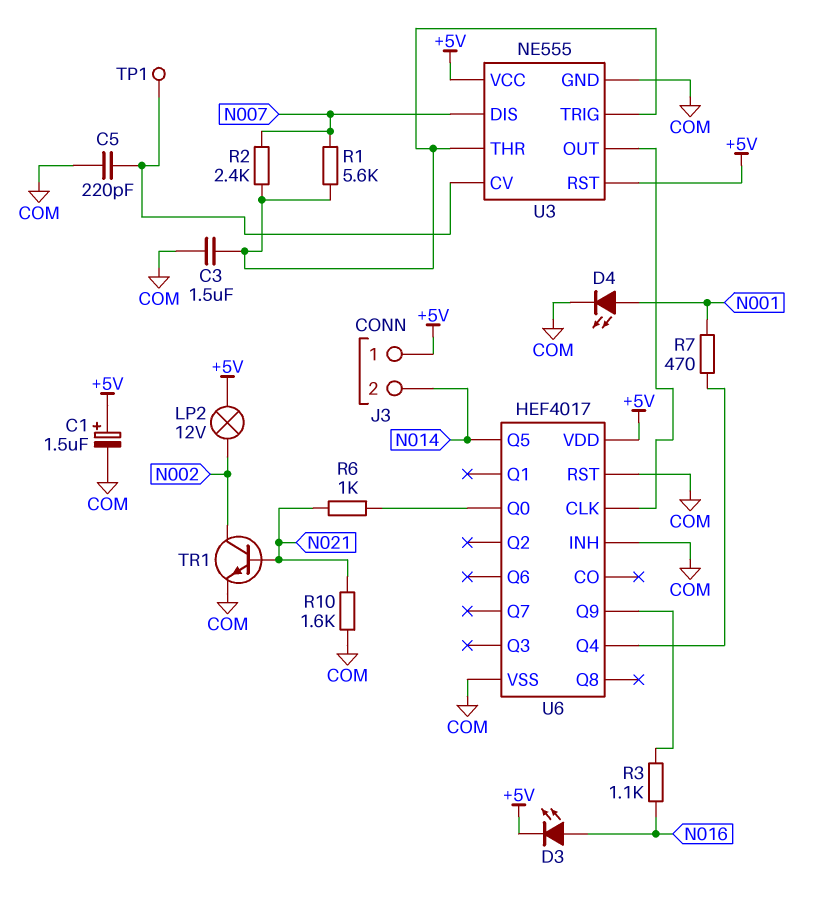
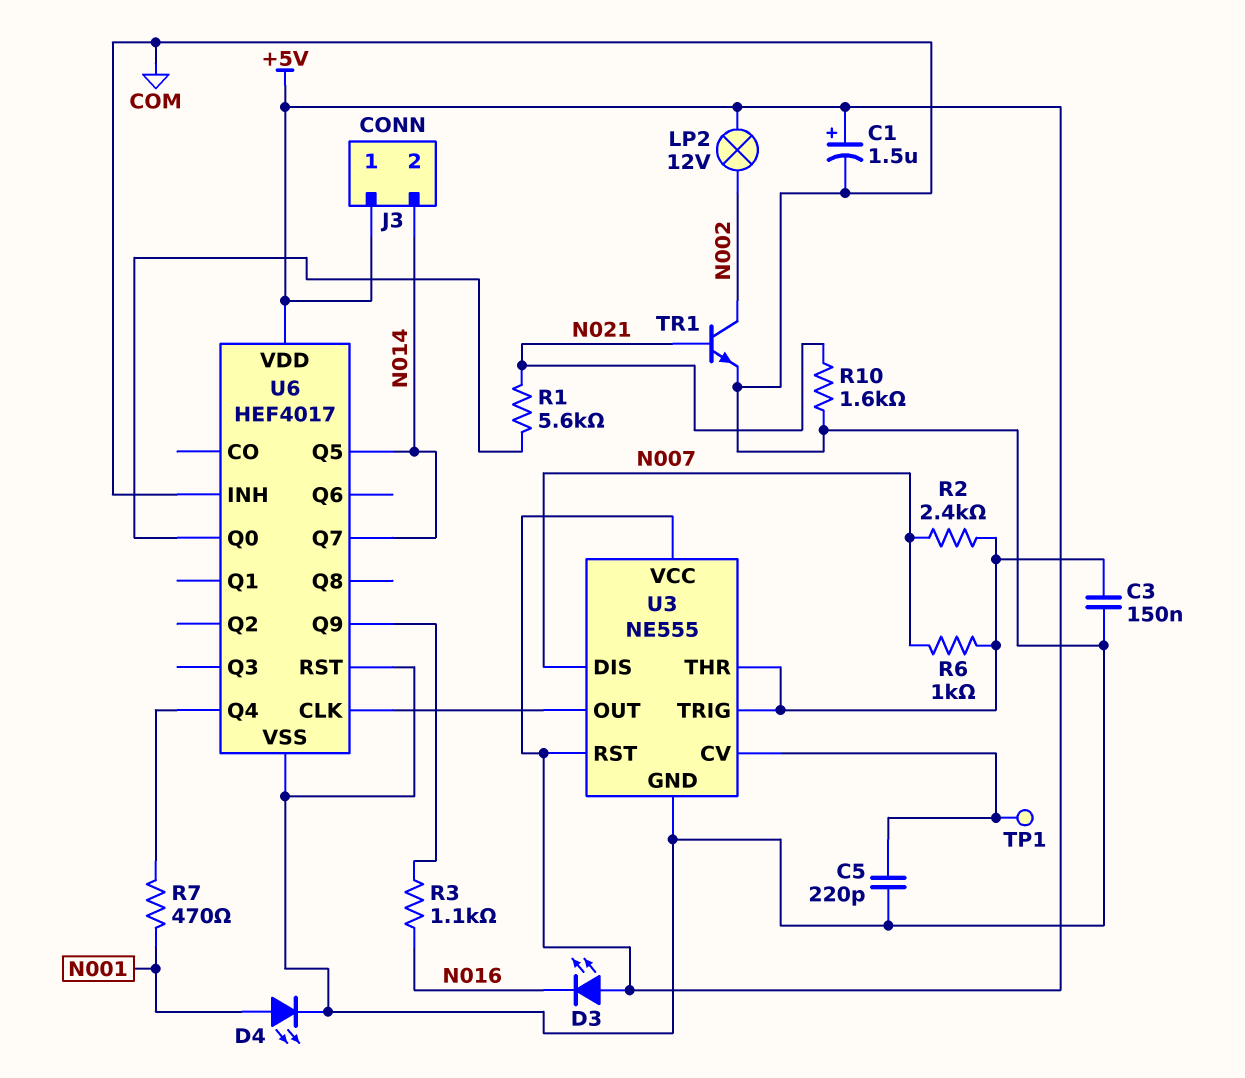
C3: 1.5uF (COM, U3/THR) -> 150nF (COM, U3/THR)
D3: LED (A N016, K +5V) -> LED (A +5V, K N016)
R1: 5.6k (N007, U3/THR) -> 5.6k (N021, U6/Q0)
R6: 1k (N021, U6/Q0) -> 1k (N007, U3/THR)
U6 pin Q7: none -> N014

